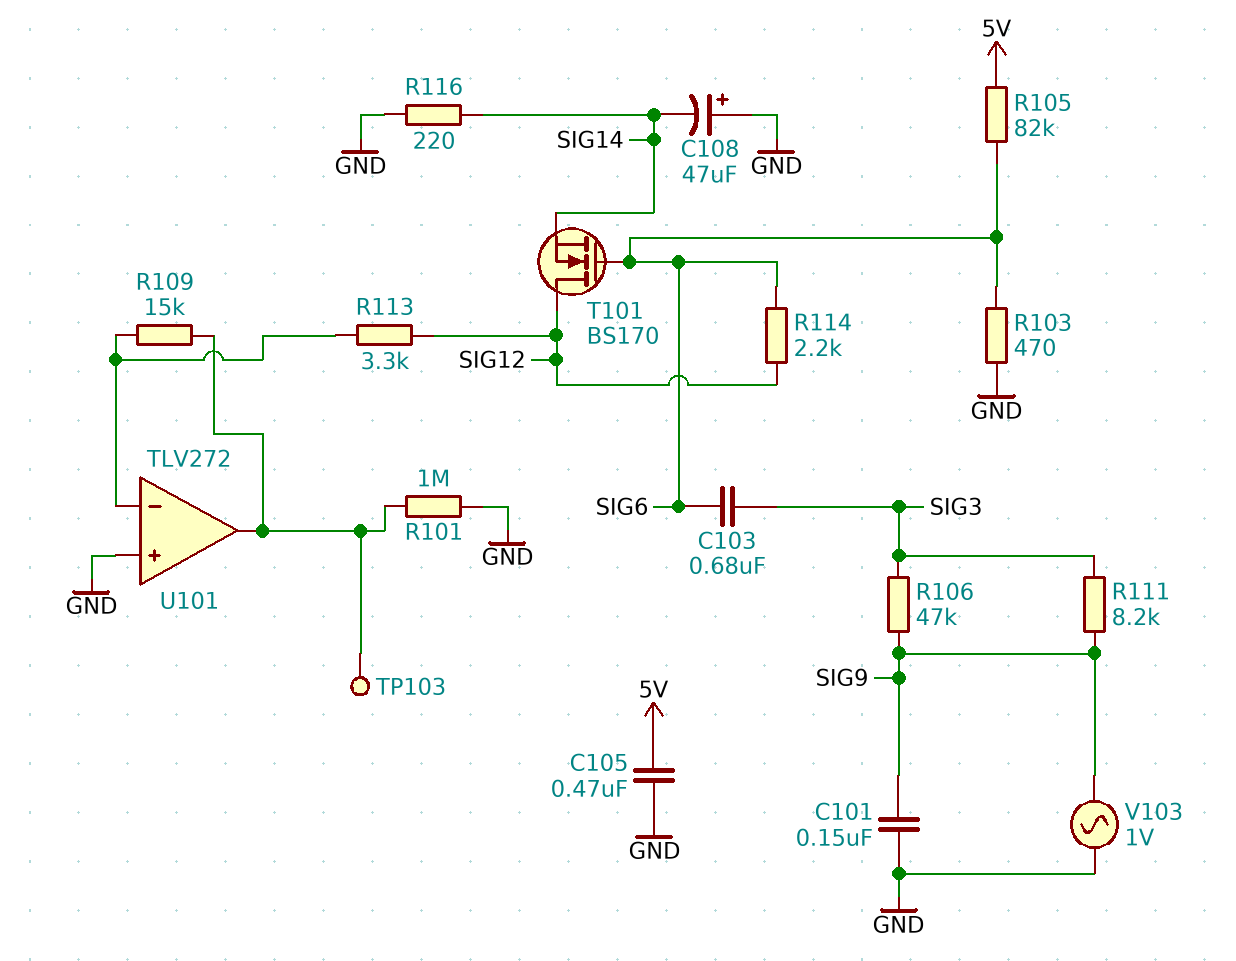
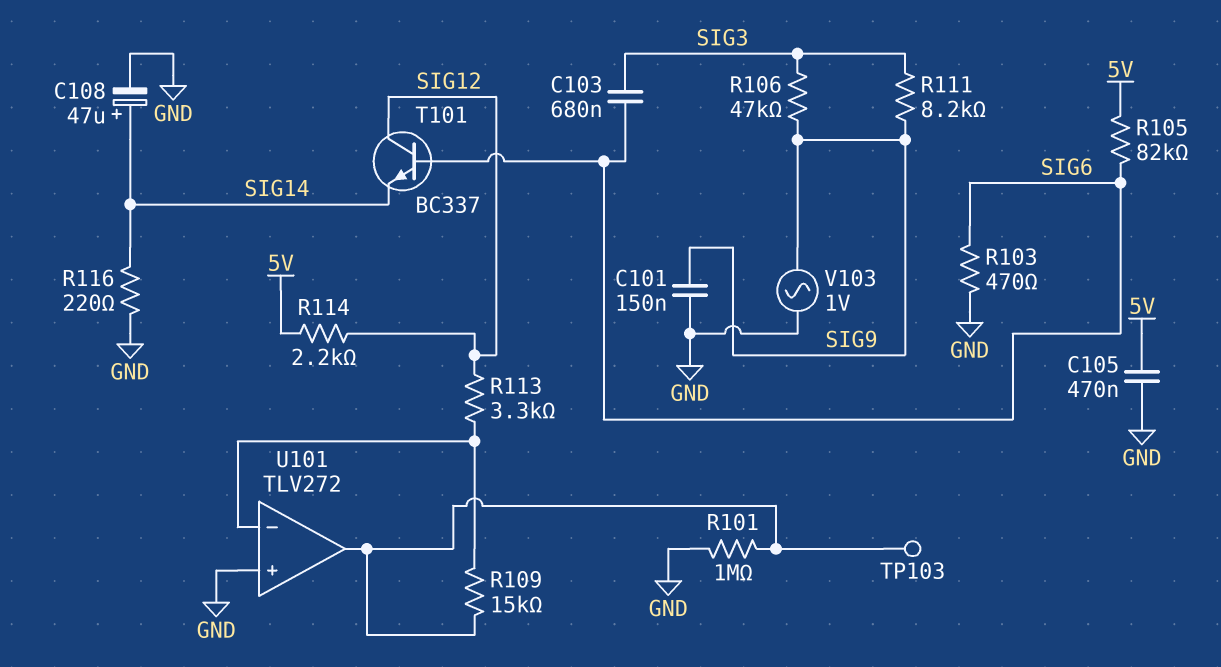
C108: 47uF (plus GND, minus SIG14) -> 47uF (plus SIG14, minus GND)
R114: 2.2k (SIG6, SIG12) -> 2.2k (5V, SIG12)
T101: NMOS BS170 (G SIG6, D SIG12, S SIG14) -> NPN BC337 (B SIG6, C SIG12, E SIG14)

